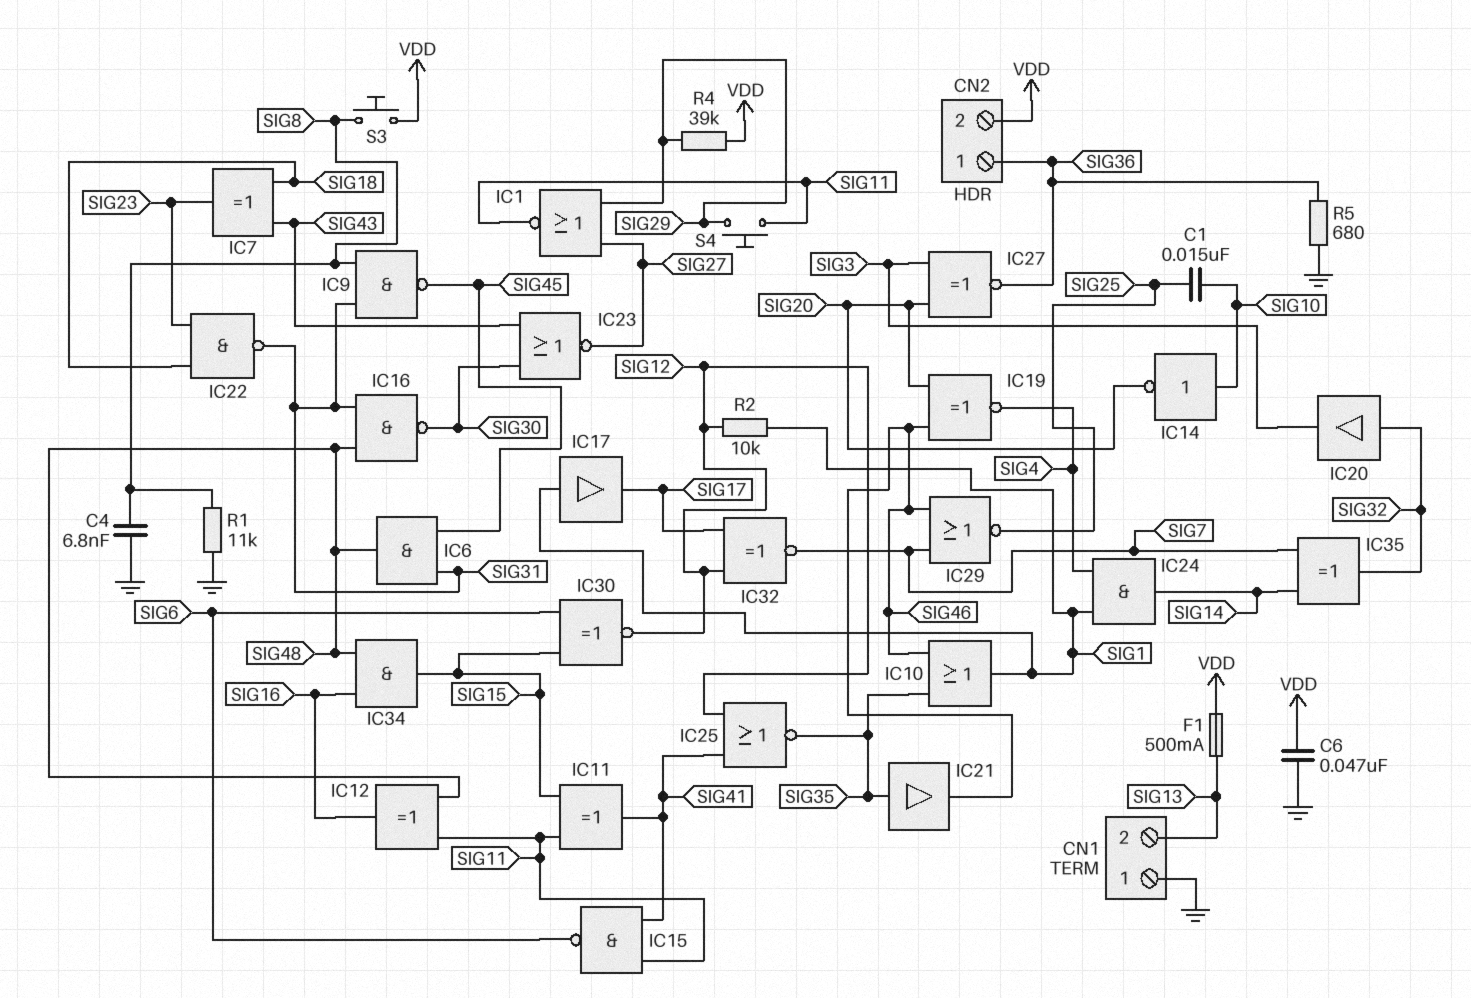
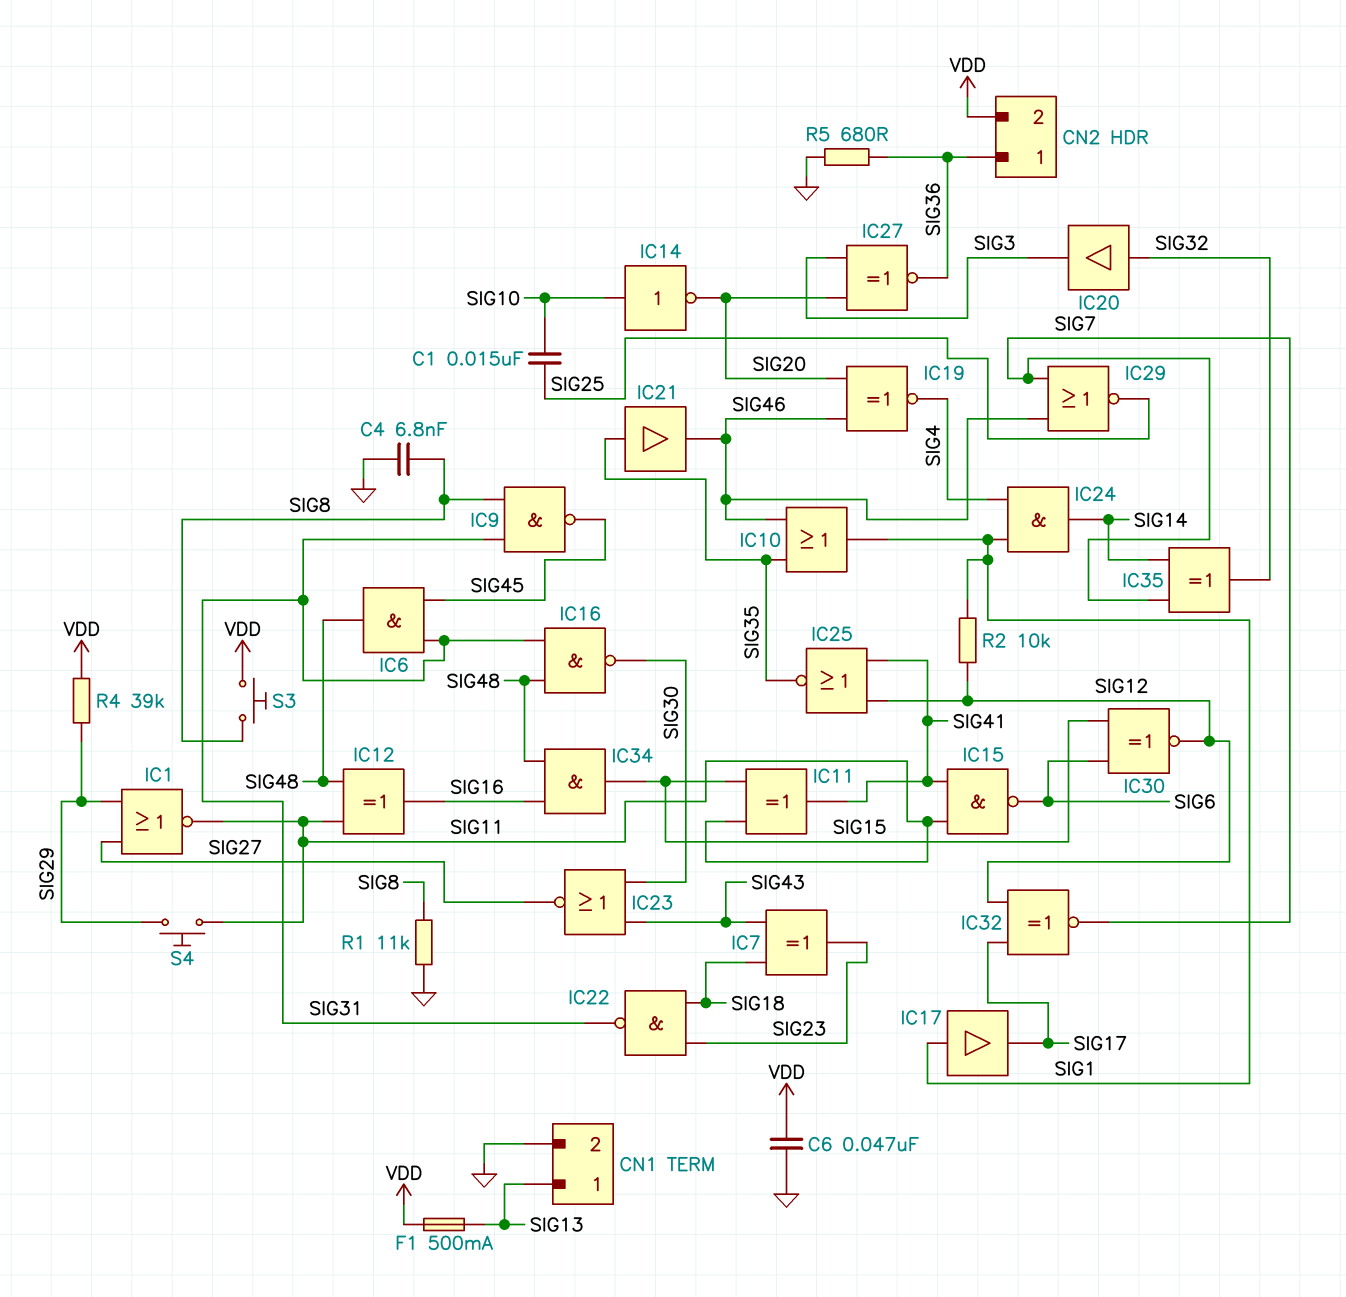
CN1 pin 1: GND -> SIG13
CN1 pin 2: SIG13 -> GND

